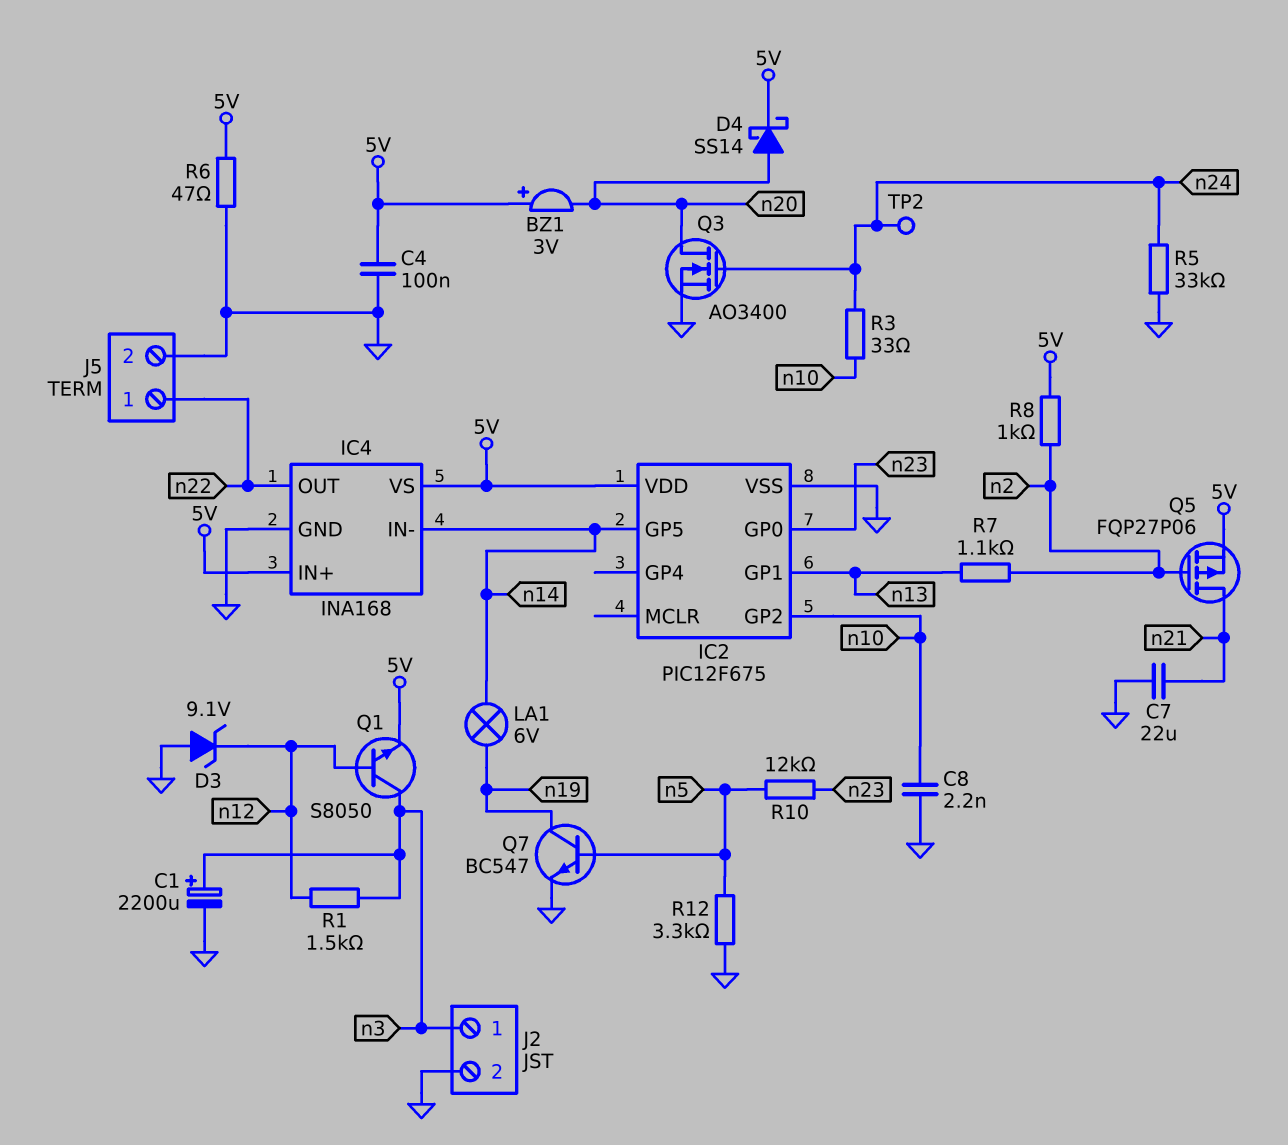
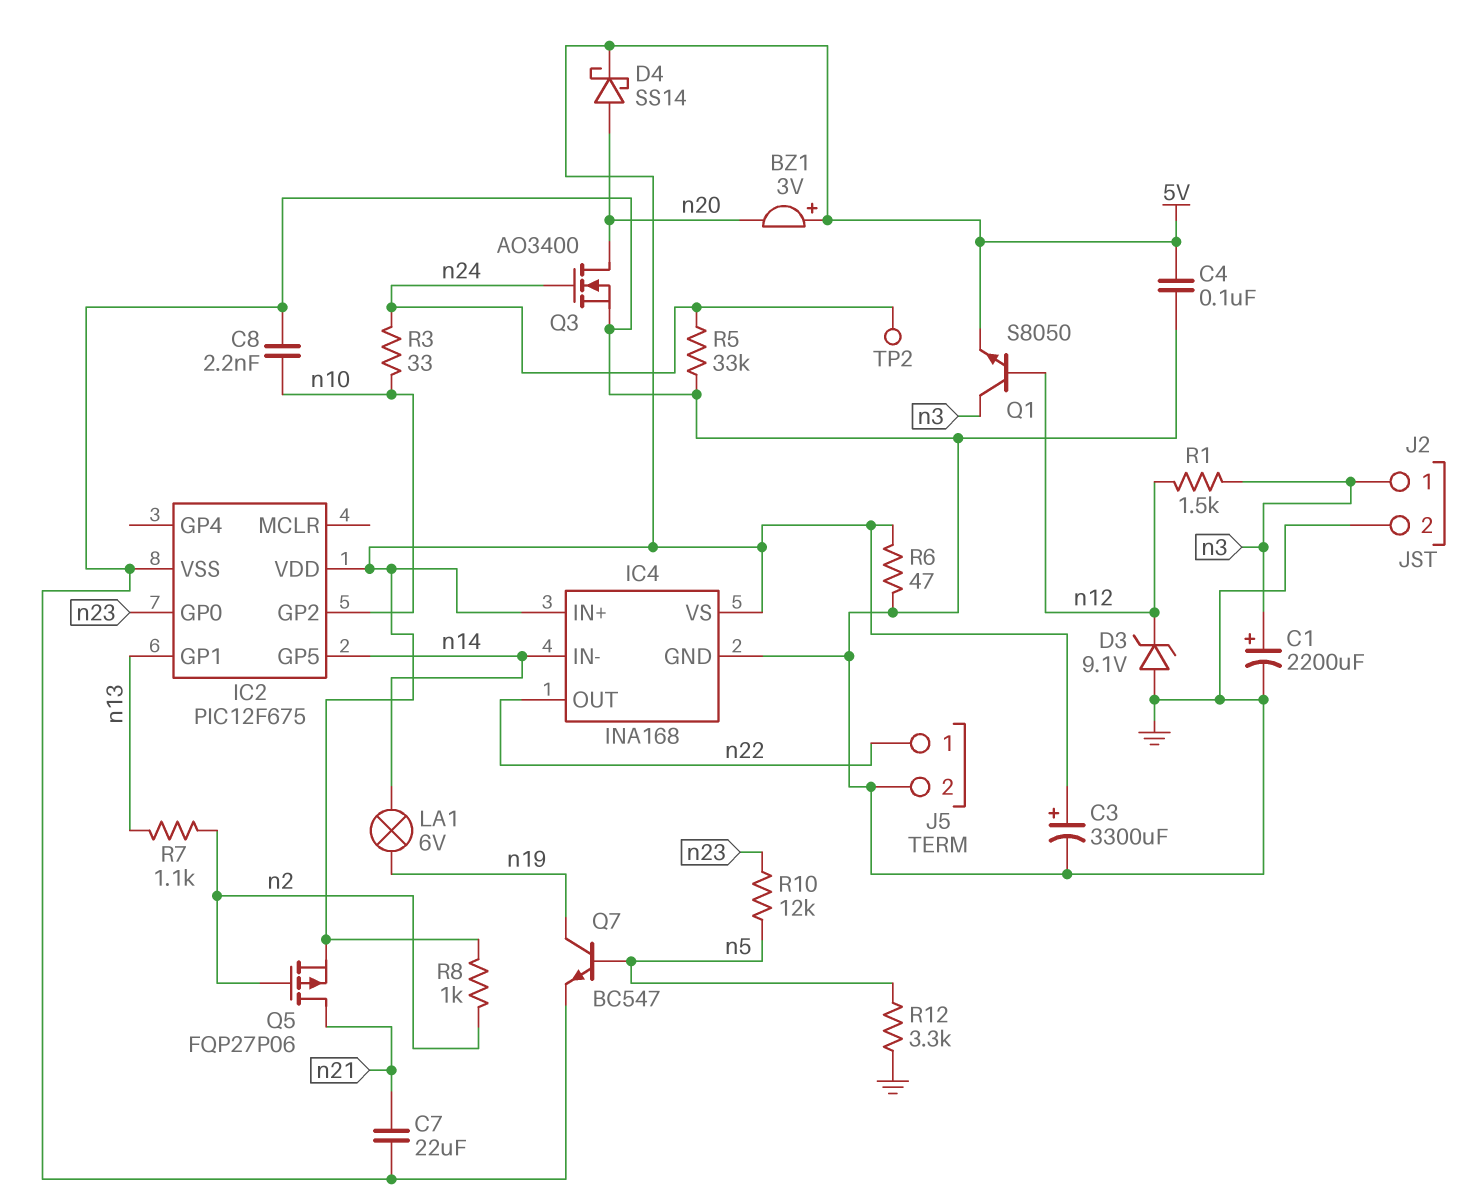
C3: none -> 3300uF (plus 5V, minus GND)

